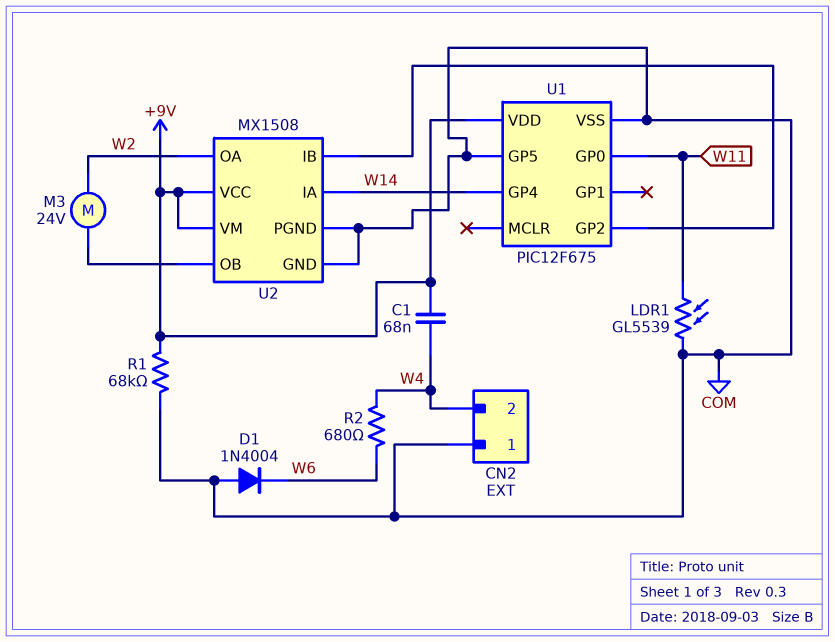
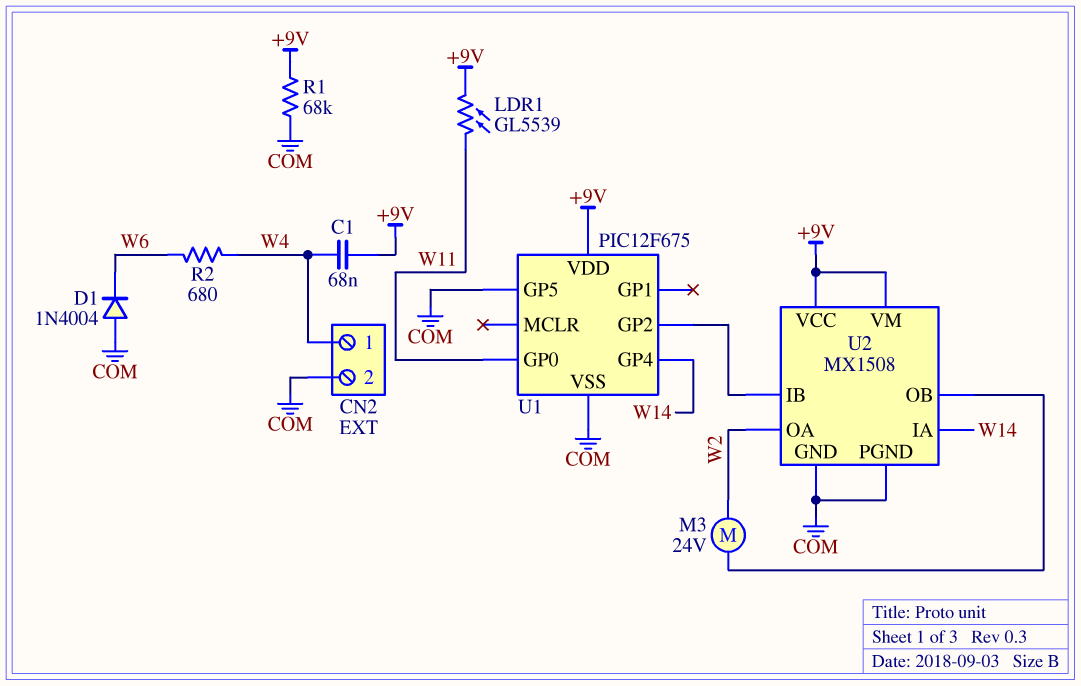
CN2 pin 1: COM -> W4
CN2 pin 2: W4 -> COM
LDR1: GL5539 (COM, W11) -> GL5539 (+9V, W11)

